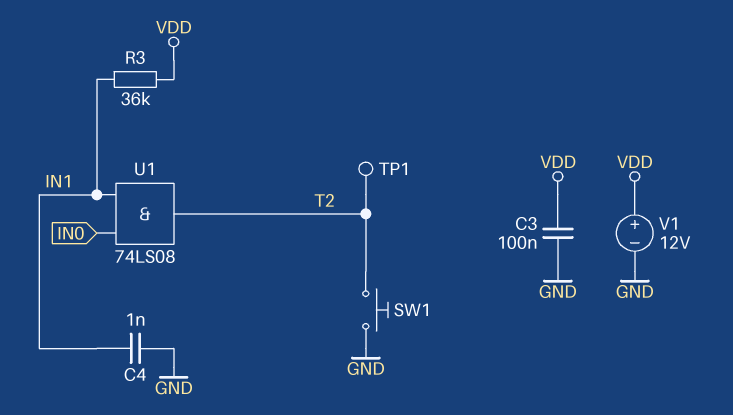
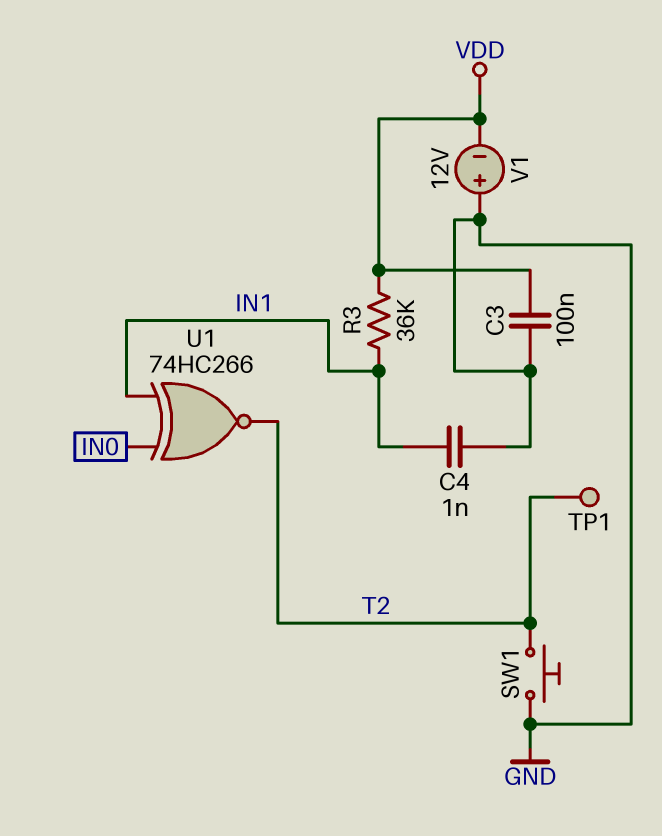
U1: AND 74LS08 (in IN0, in IN1, out T2) -> XNOR 74HC266 (in IN0, in IN1, out T2)
V1: 12V (plus VDD, minus GND) -> 12V (plus GND, minus VDD)

